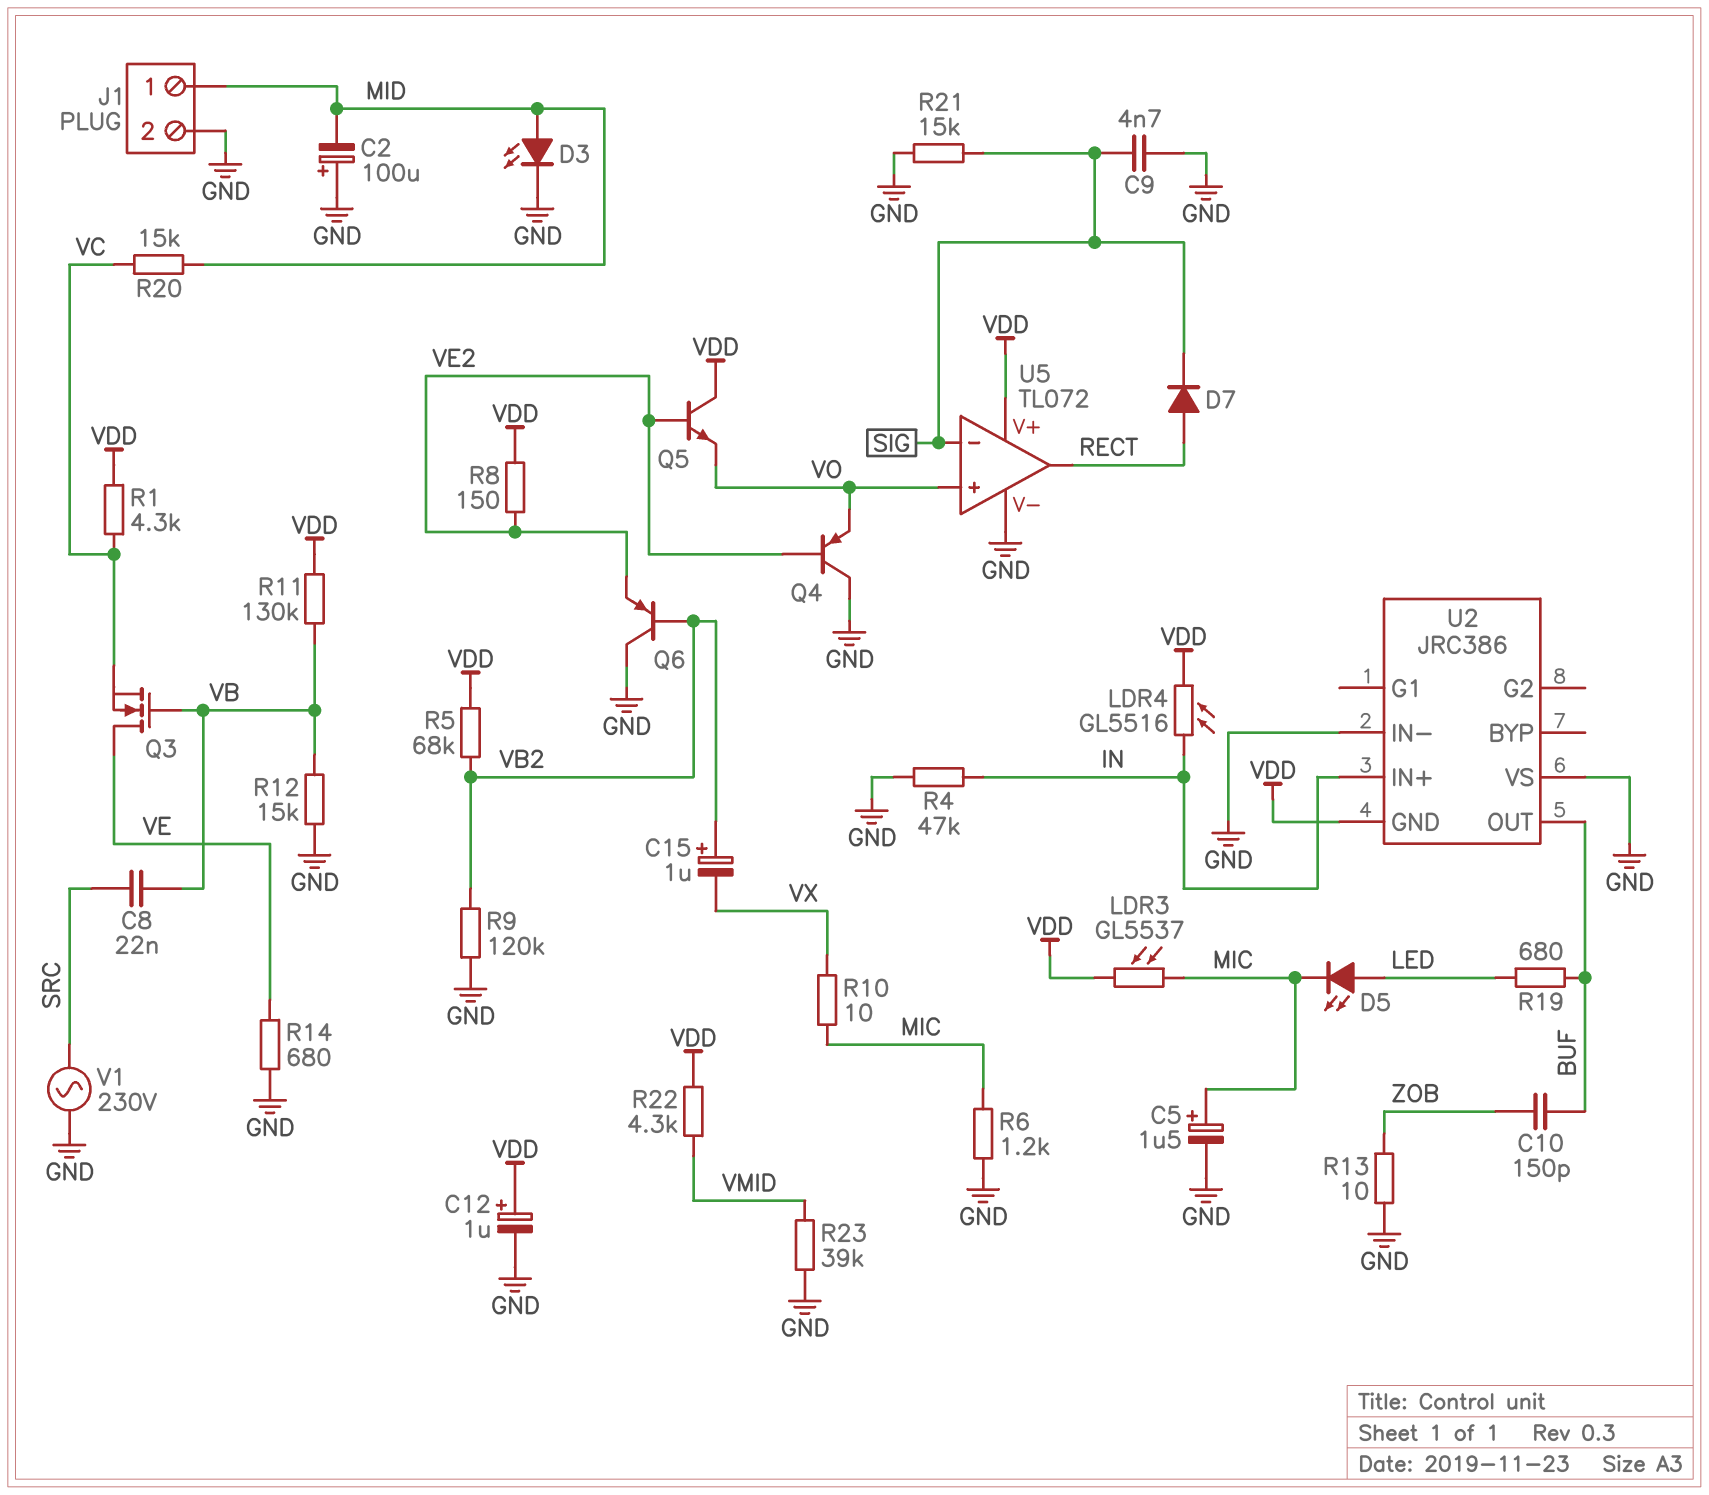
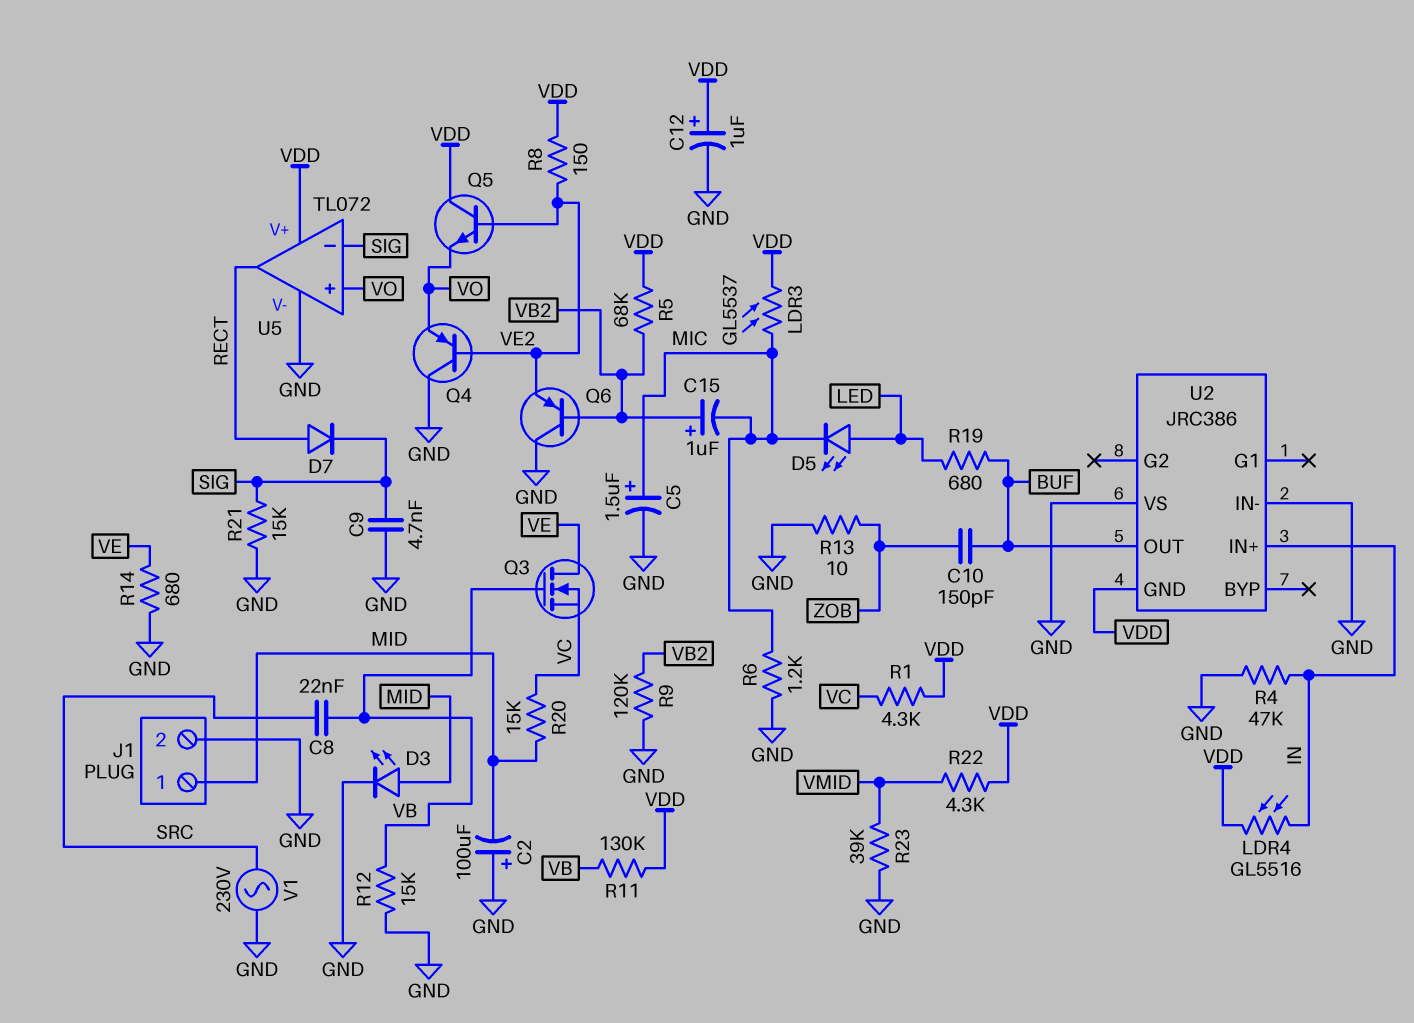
C15: 1uF (plus VB2, minus VX) -> 1uF (plus VB2, minus MIC)
R10: 10 (MIC, VX) -> none

